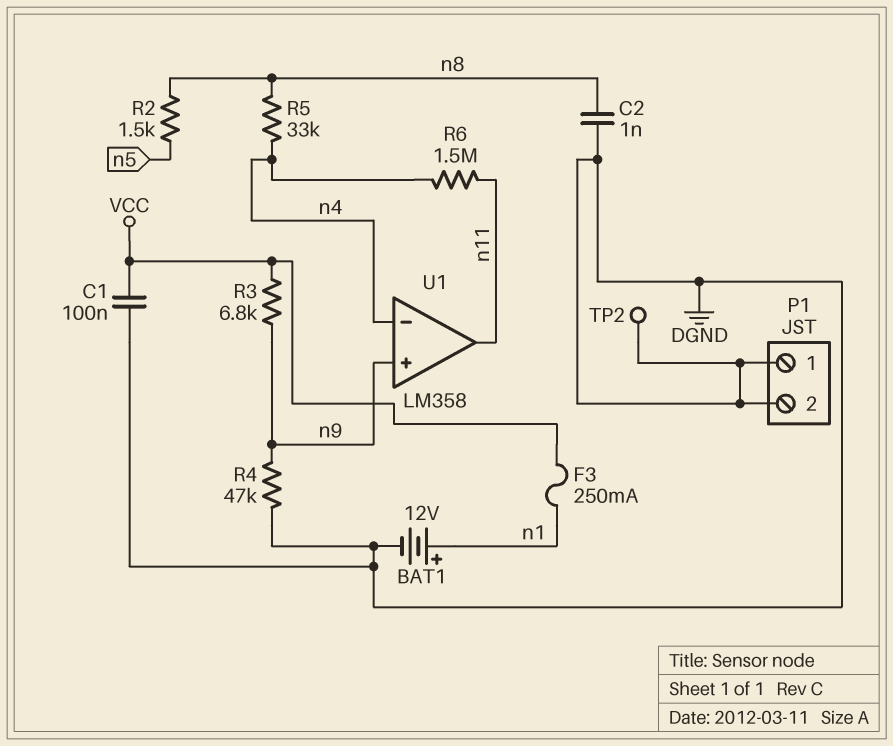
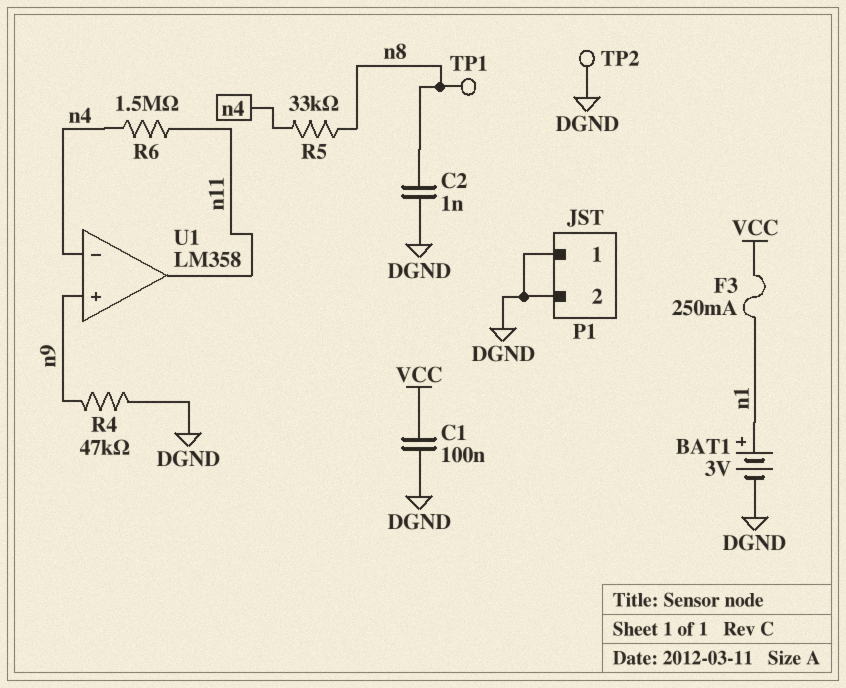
BAT1: 12V (plus n1, minus DGND) -> 3V (plus n1, minus DGND)
R2: 1.5k (n5, n8) -> none
R3: 6.8k (VCC, n9) -> none
TP1: none -> test point (n8)

